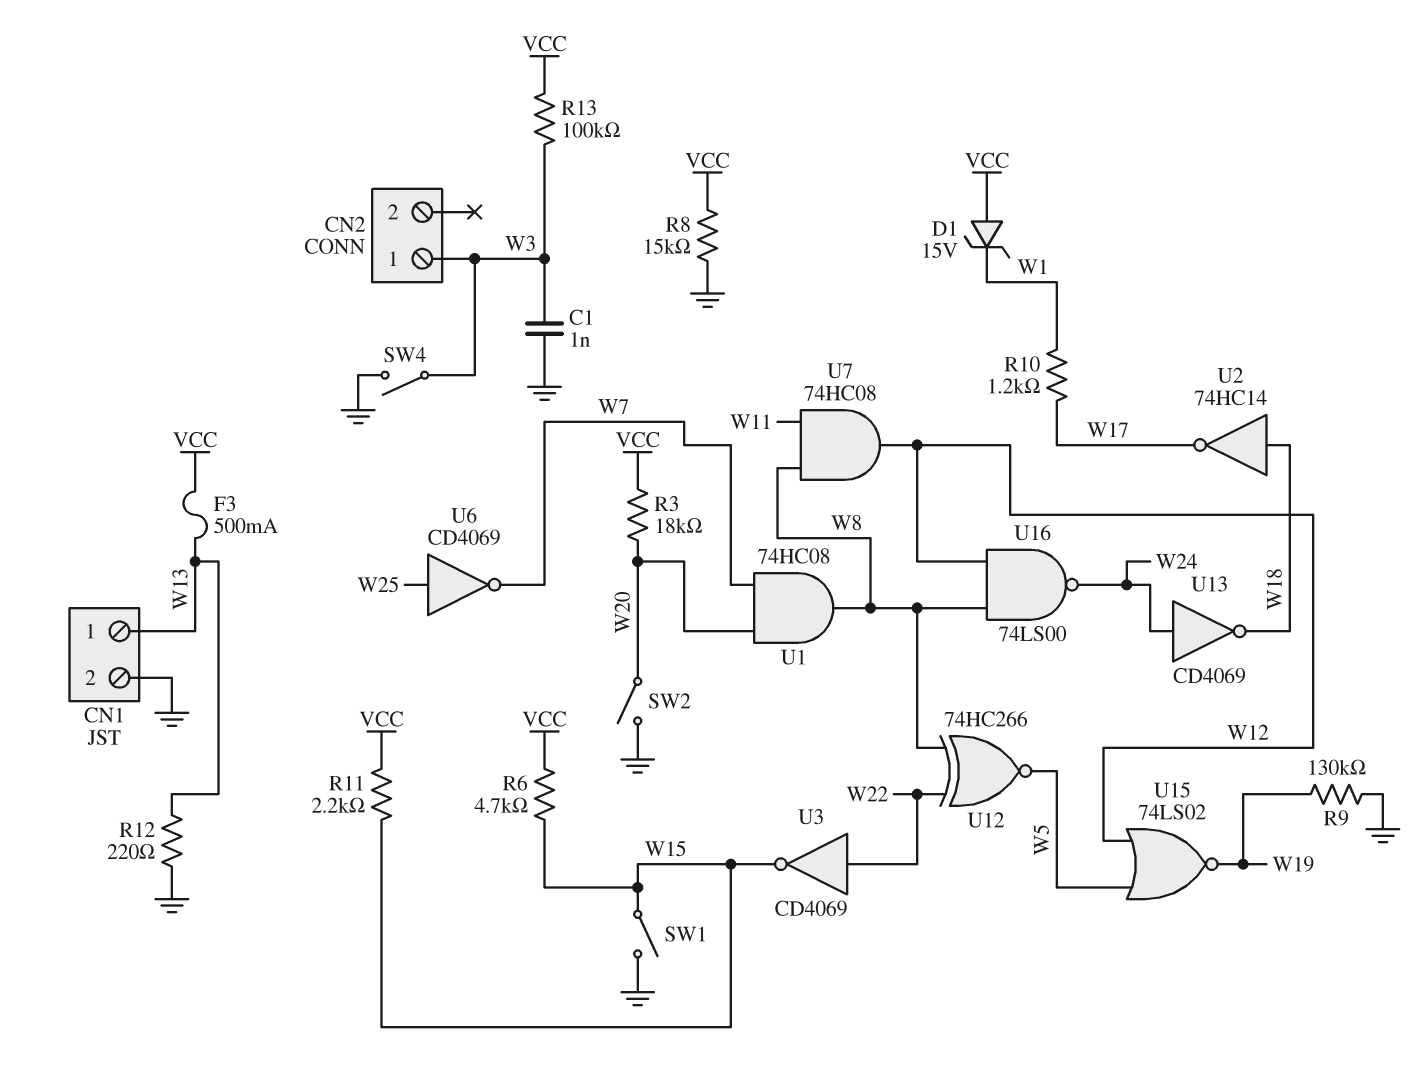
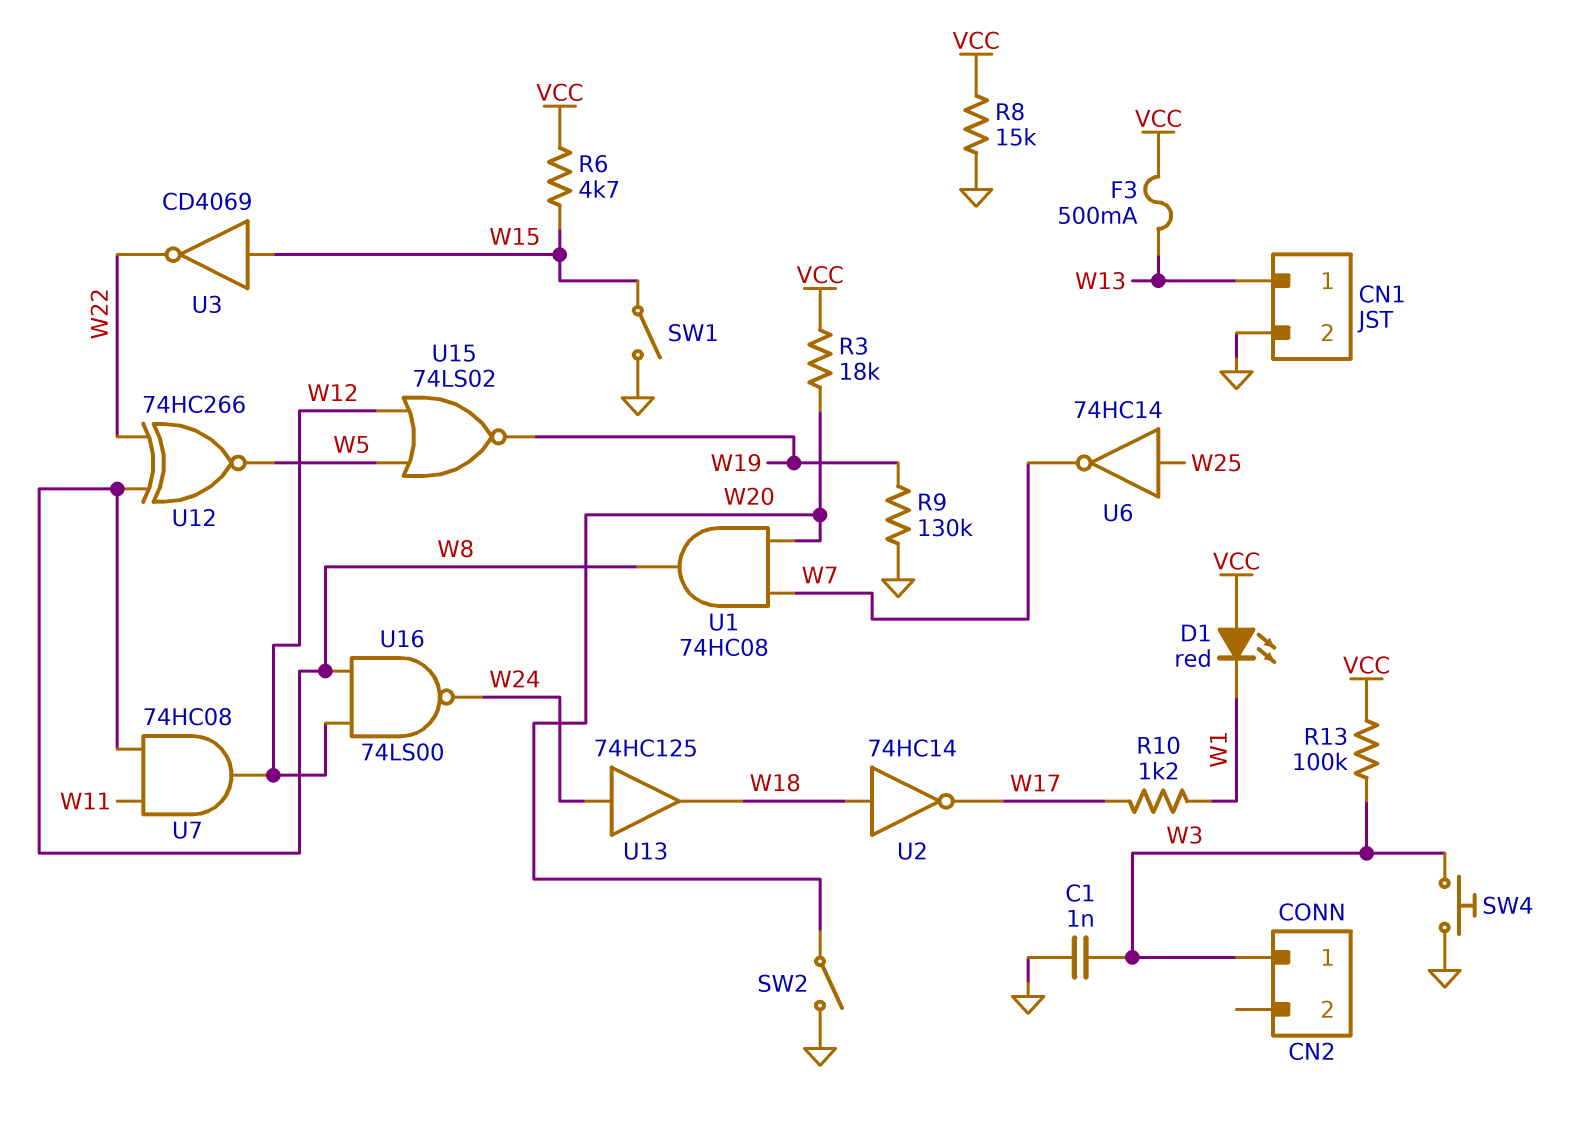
D1: zener 15V (A VCC, K W1) -> LED red (A VCC, K W1)
R11: 2.2k (VCC, W15) -> none
R12: 220 (GND, W13) -> none
SW4: switch (GND, W3) -> button (GND, W3)
U3: NOT CD4069 (in W22, out W15) -> NOT CD4069 (in W15, out W22)
U6: NOT CD4069 (in W25, out W7) -> NOT 74HC14 (in W25, out W7)
U13: NOT CD4069 (in W24, out W18) -> buffer 74HC125 (in W24, out W18)

